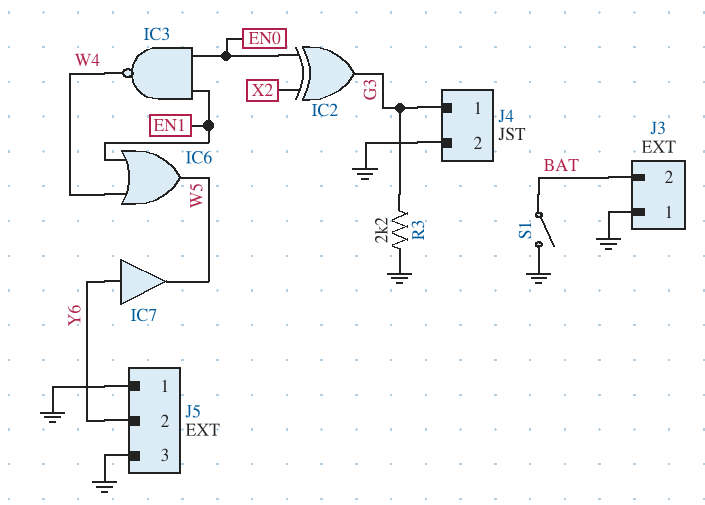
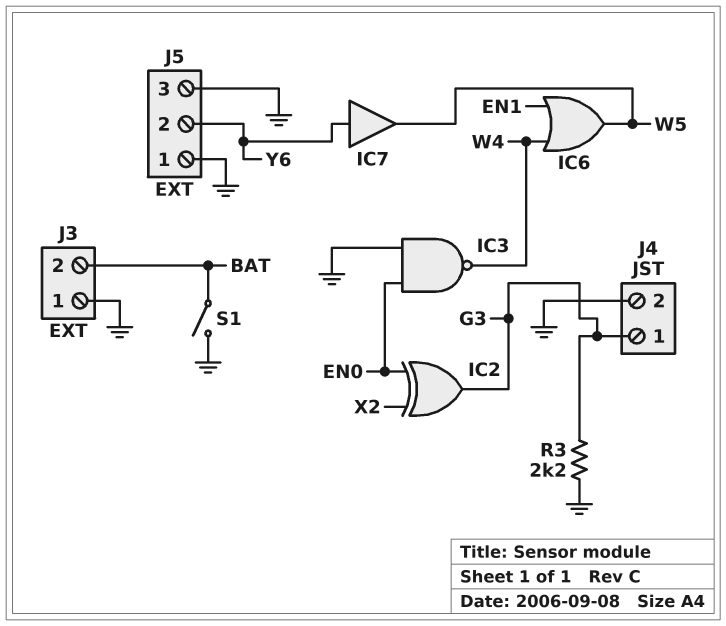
IC3: NAND (in EN0, in EN1, out W4) -> NAND (in EN0, in GND, out W4)

